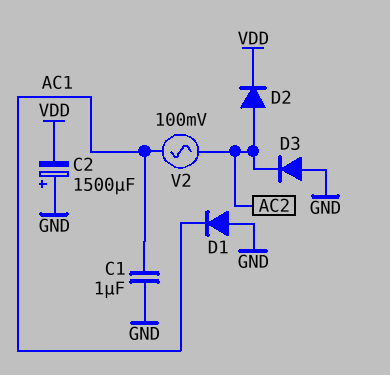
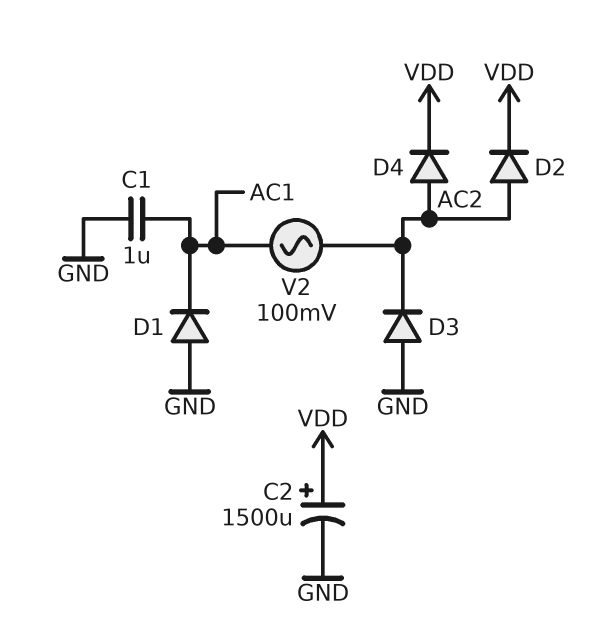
C2: 1500uF (plus GND, minus VDD) -> 1500uF (plus VDD, minus GND)
D4: none -> diode (A AC2, K VDD)

